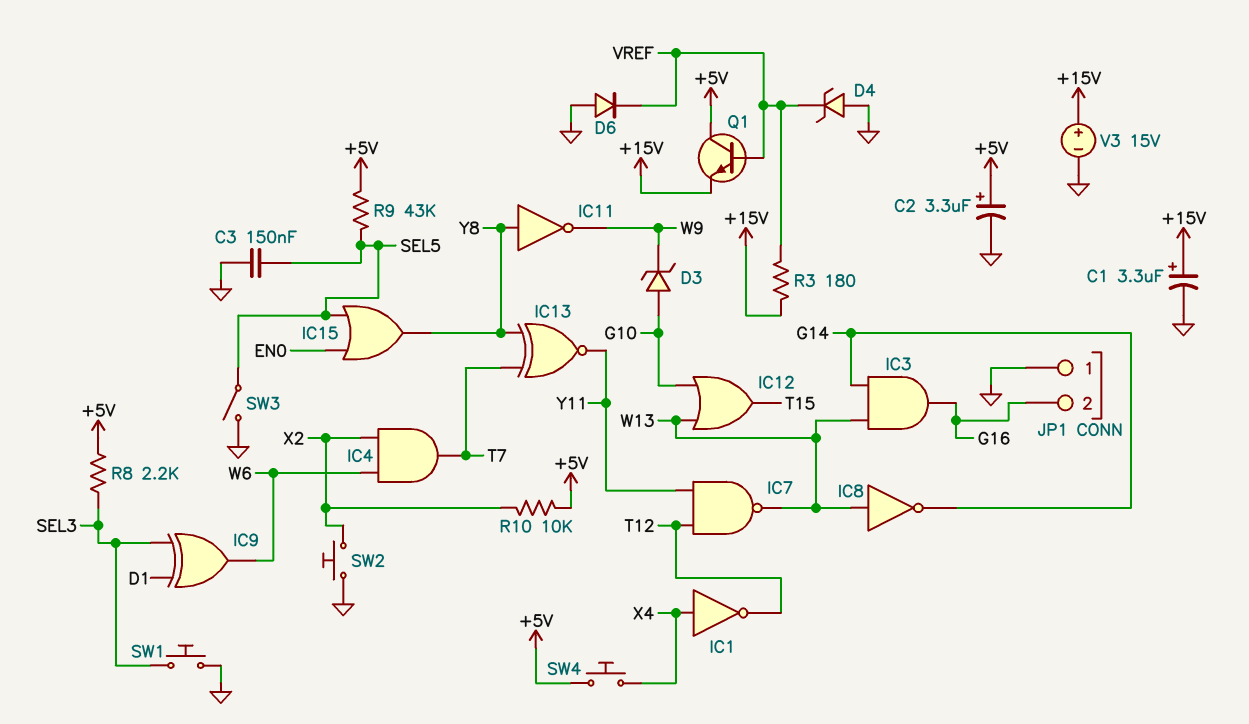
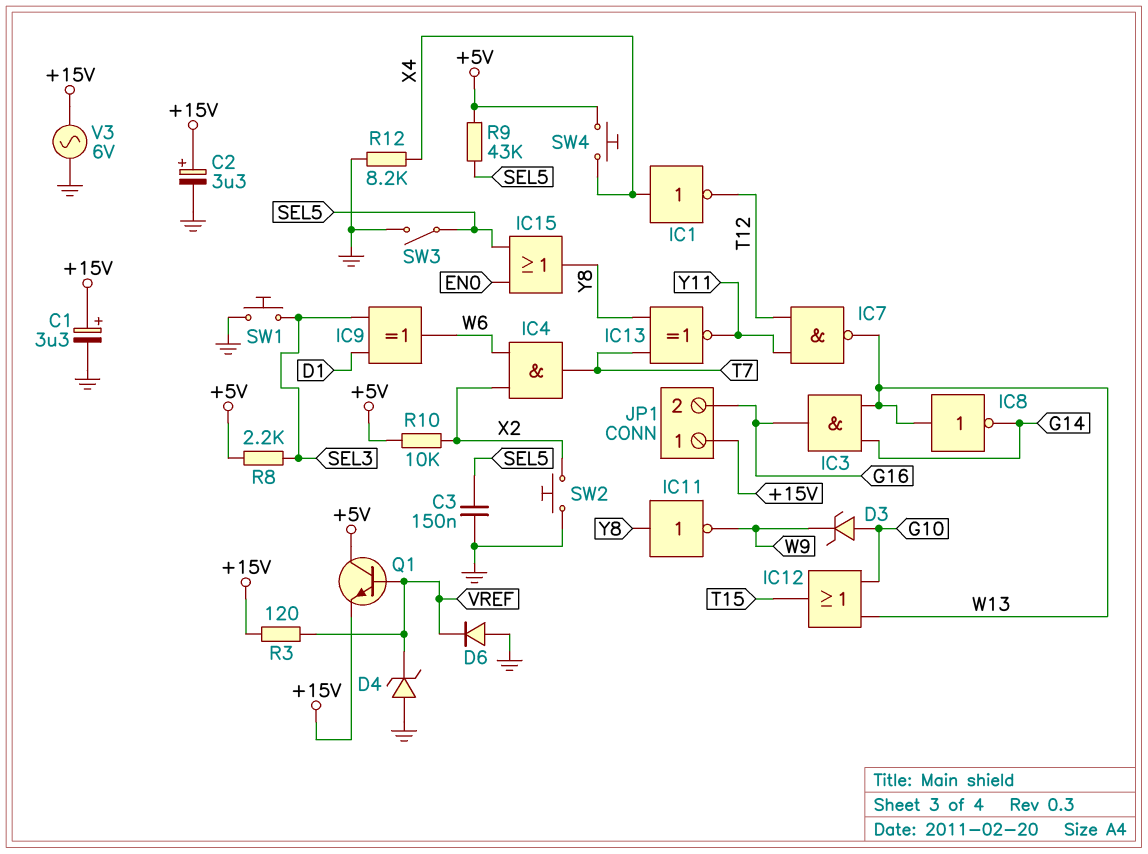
C2: 3.3uF (plus +5V, minus GND) -> 3.3uF (plus +15V, minus GND)
JP1 pin 1: GND -> +15V
R3: 180 (+15V, VREF) -> 120 (+15V, VREF)
R12: none -> 8.2k (GND, X4)
V3: 15V (plus +15V, minus GND) -> AC 6V (+15V, GND)

